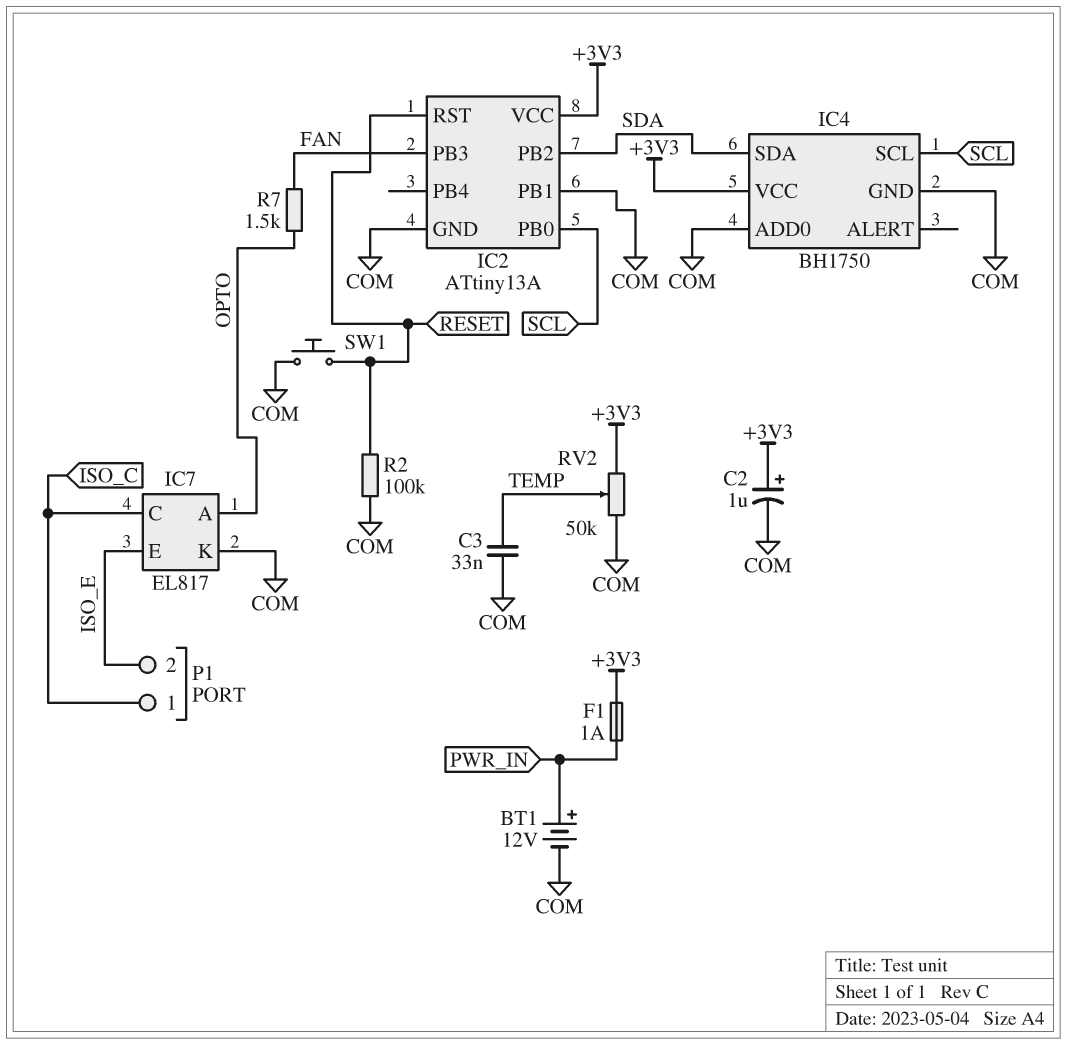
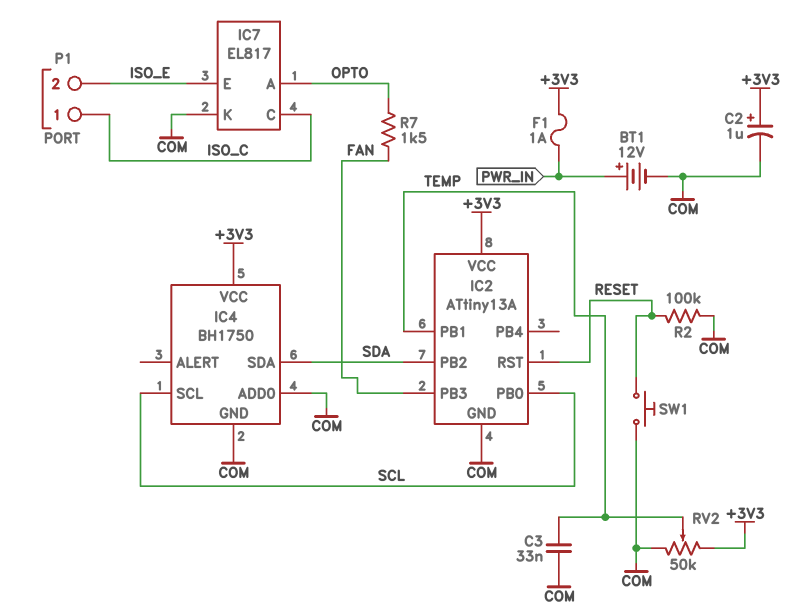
IC2 pin PB1: COM -> TEMP

